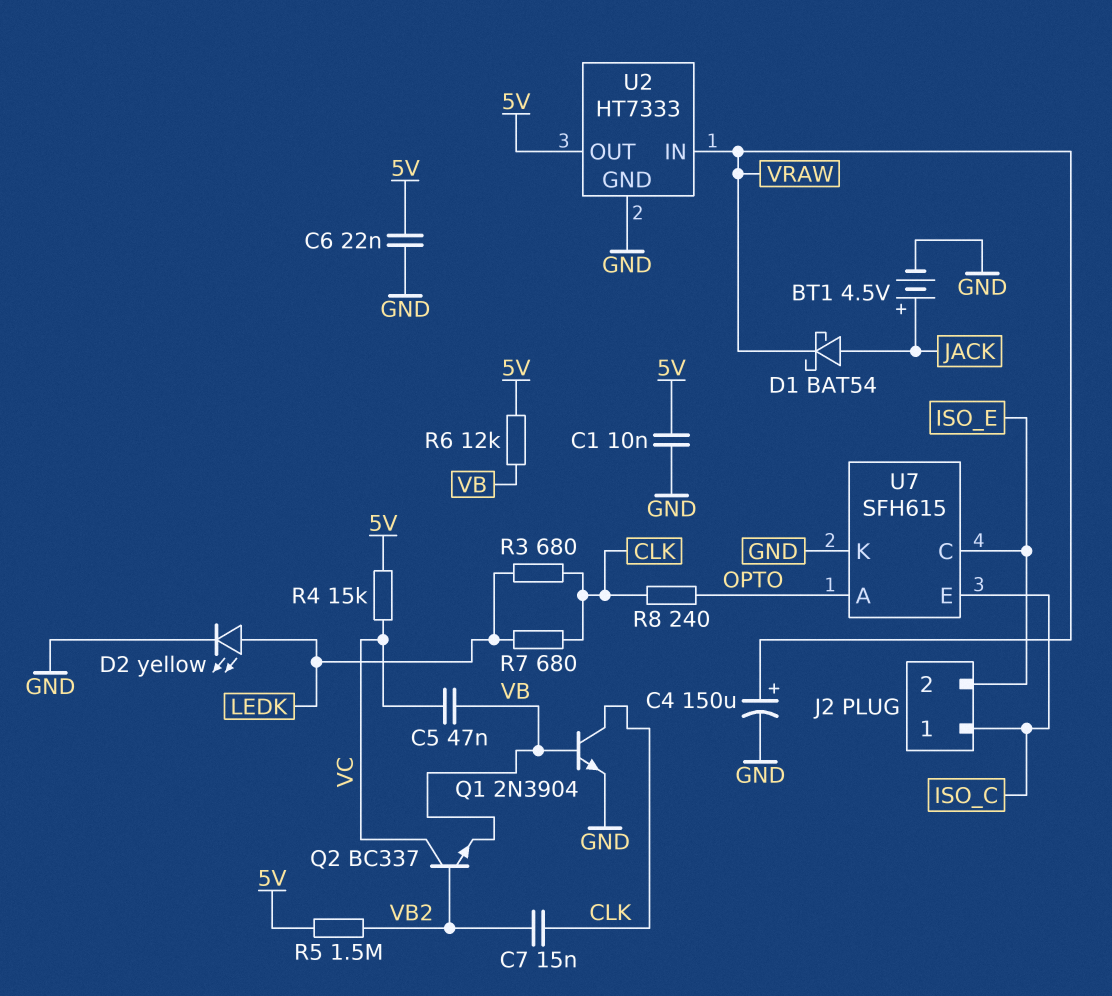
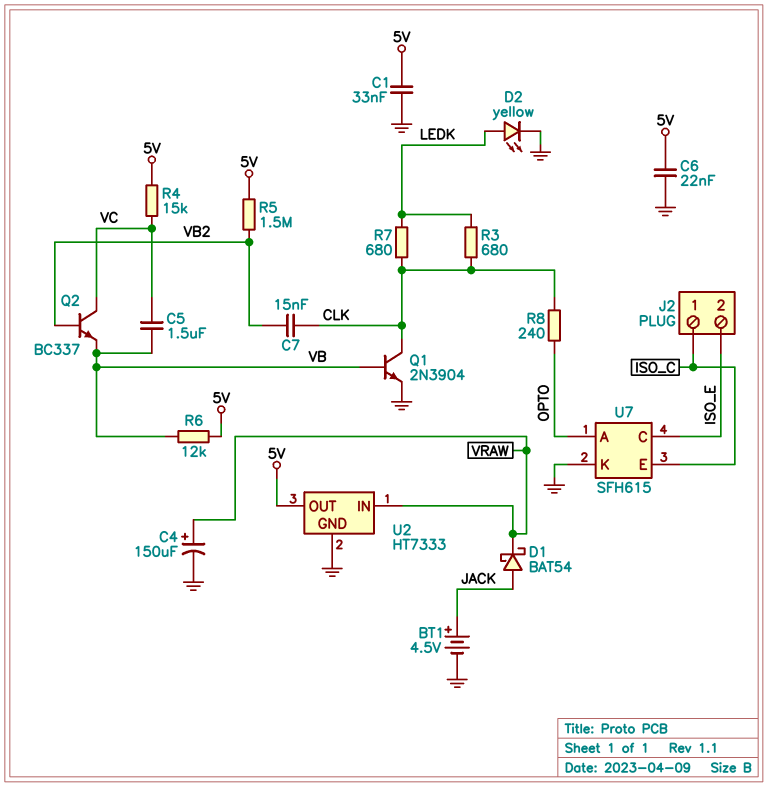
C1: 10nF (5V, GND) -> 33nF (5V, GND)
C5: 47nF (VB, VC) -> 1.5uF (VB, VC)

